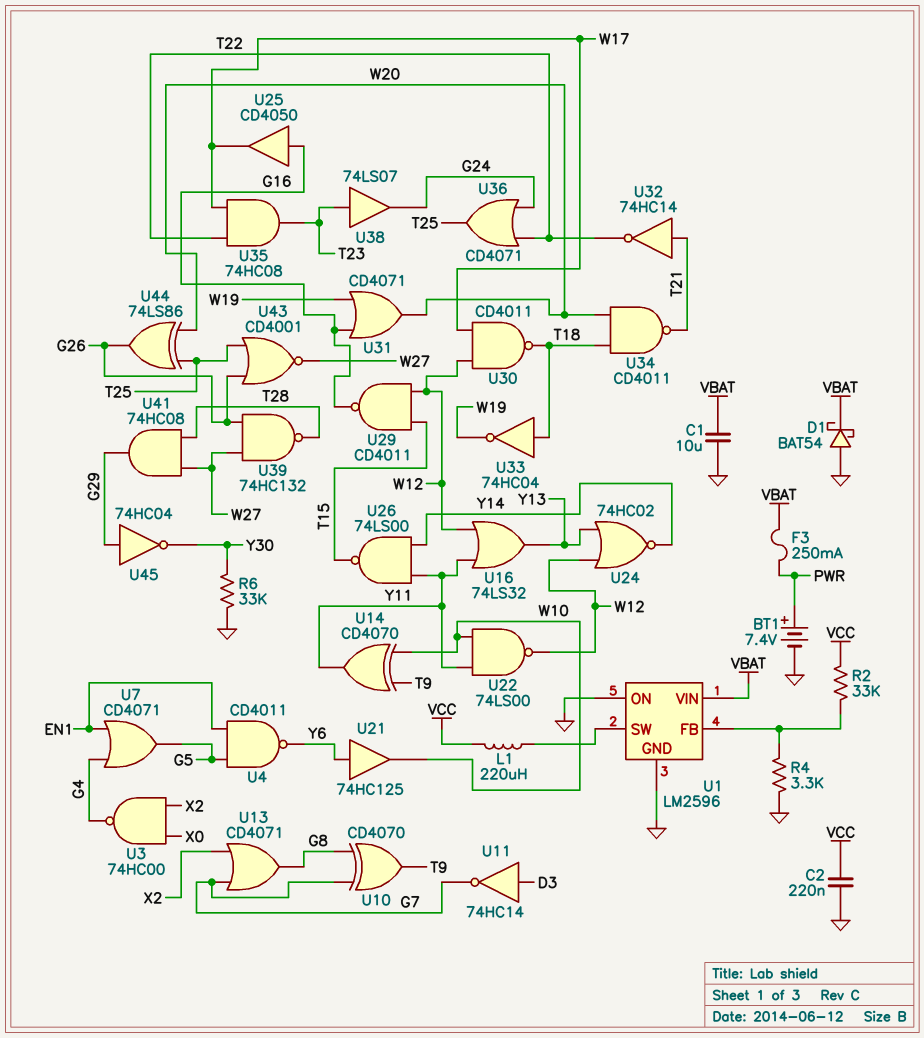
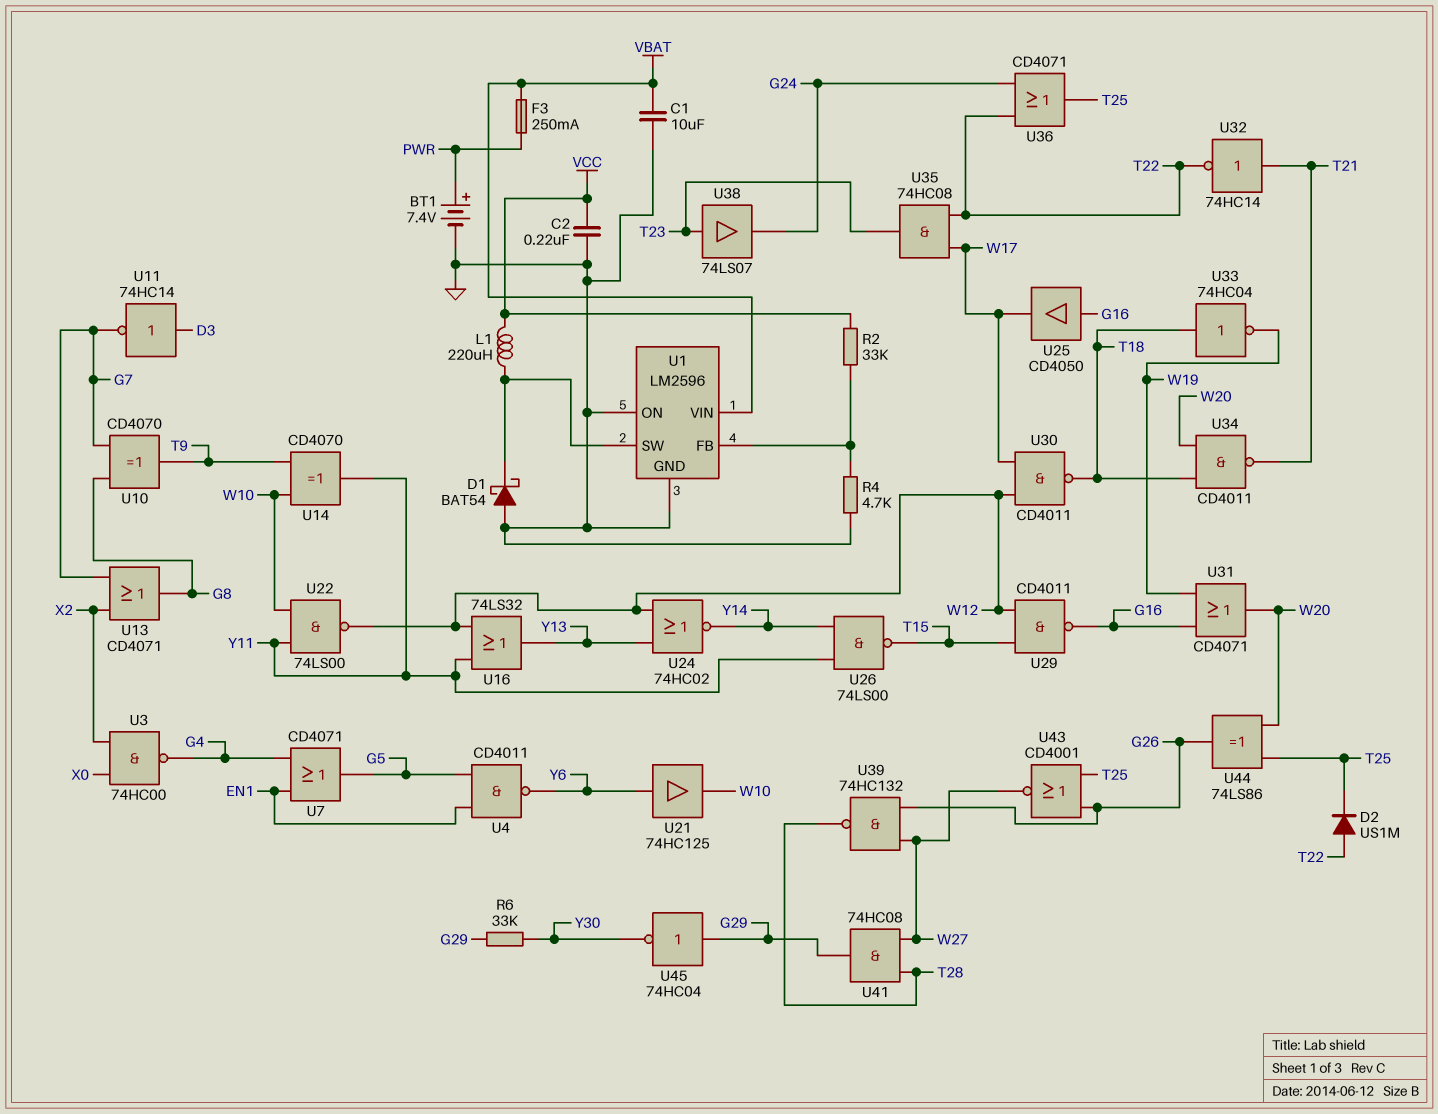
D1: schottky BAT54 (A GND, K VBAT) -> schottky BAT54 (A GND, K U1/SW)
D2: none -> diode US1M (A T22, K T25)
R4: 3.3k (GND, U1/FB) -> 4.7k (GND, U1/FB)
R6: 33k (GND, Y30) -> 33k (G29, Y30)

